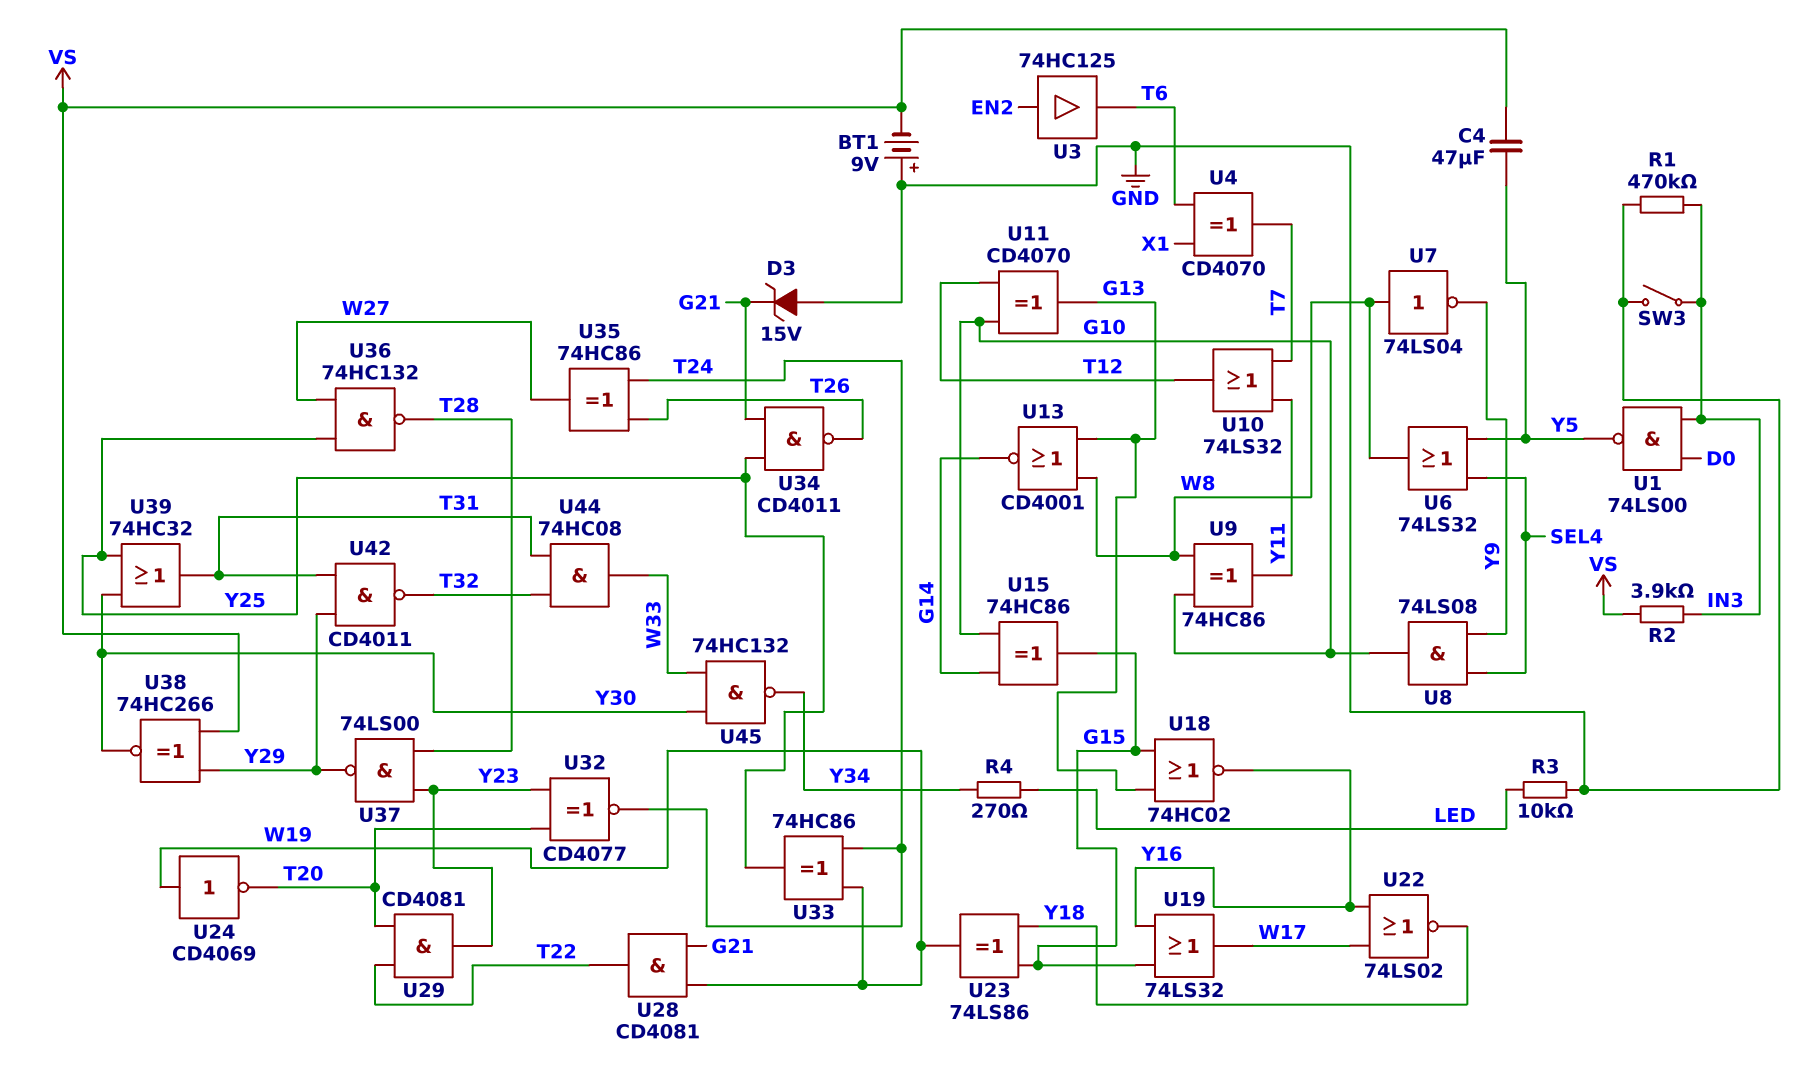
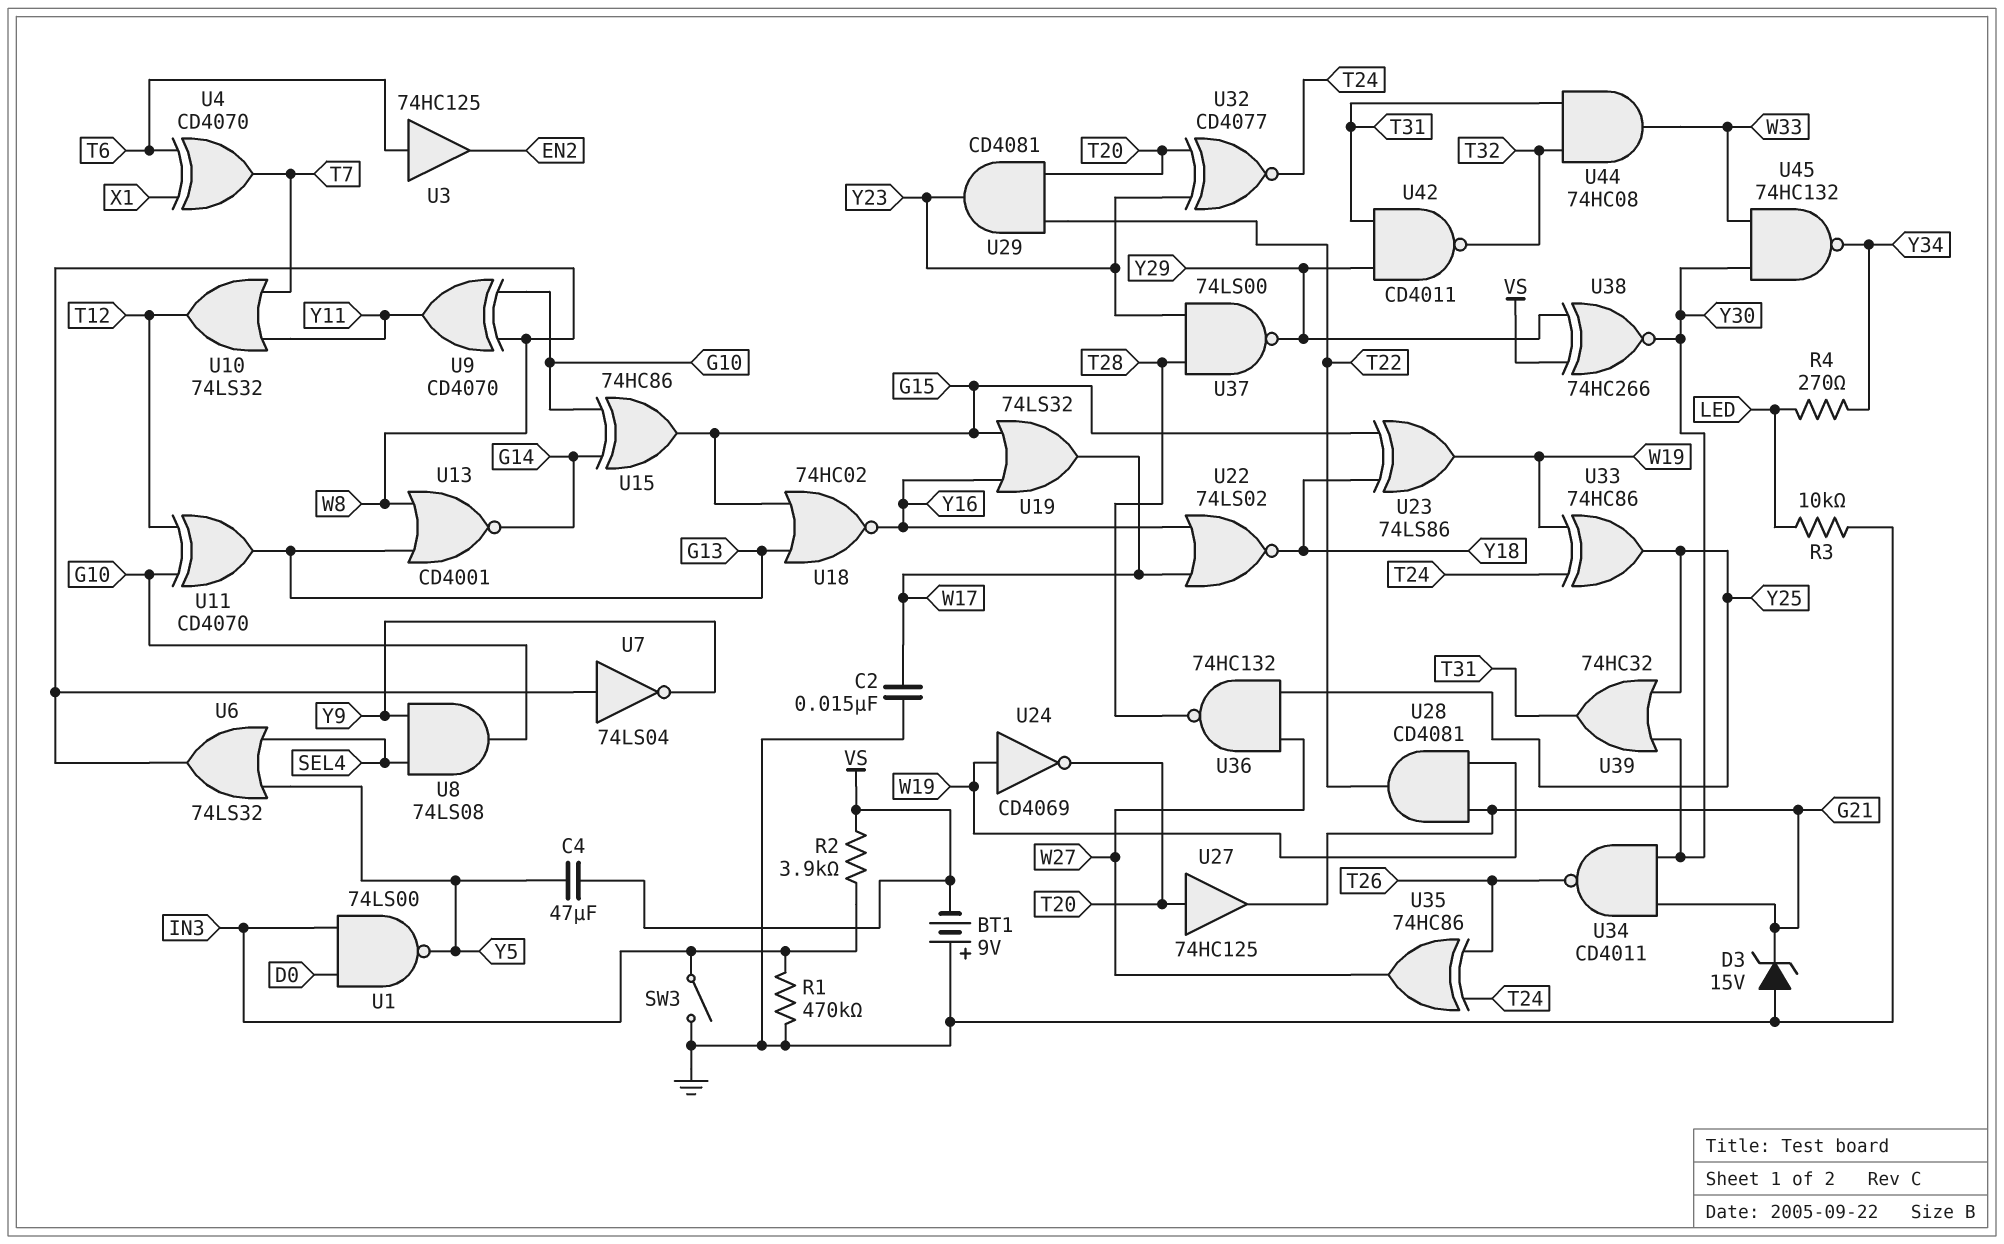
C2: none -> 15nF (GND, W17)
U3: buffer 74HC125 (in EN2, out T6) -> buffer 74HC125 (in T6, out EN2)
U9: XOR 74HC86 (in G10, in W8, out Y11) -> XOR CD4070 (in G10, in W8, out Y11)
U27: none -> buffer 74HC125 (in T20, out G21)
U34: NAND CD4011 (in G21, in Y25, out T26) -> NAND CD4011 (in G21, in Y30, out T26)

